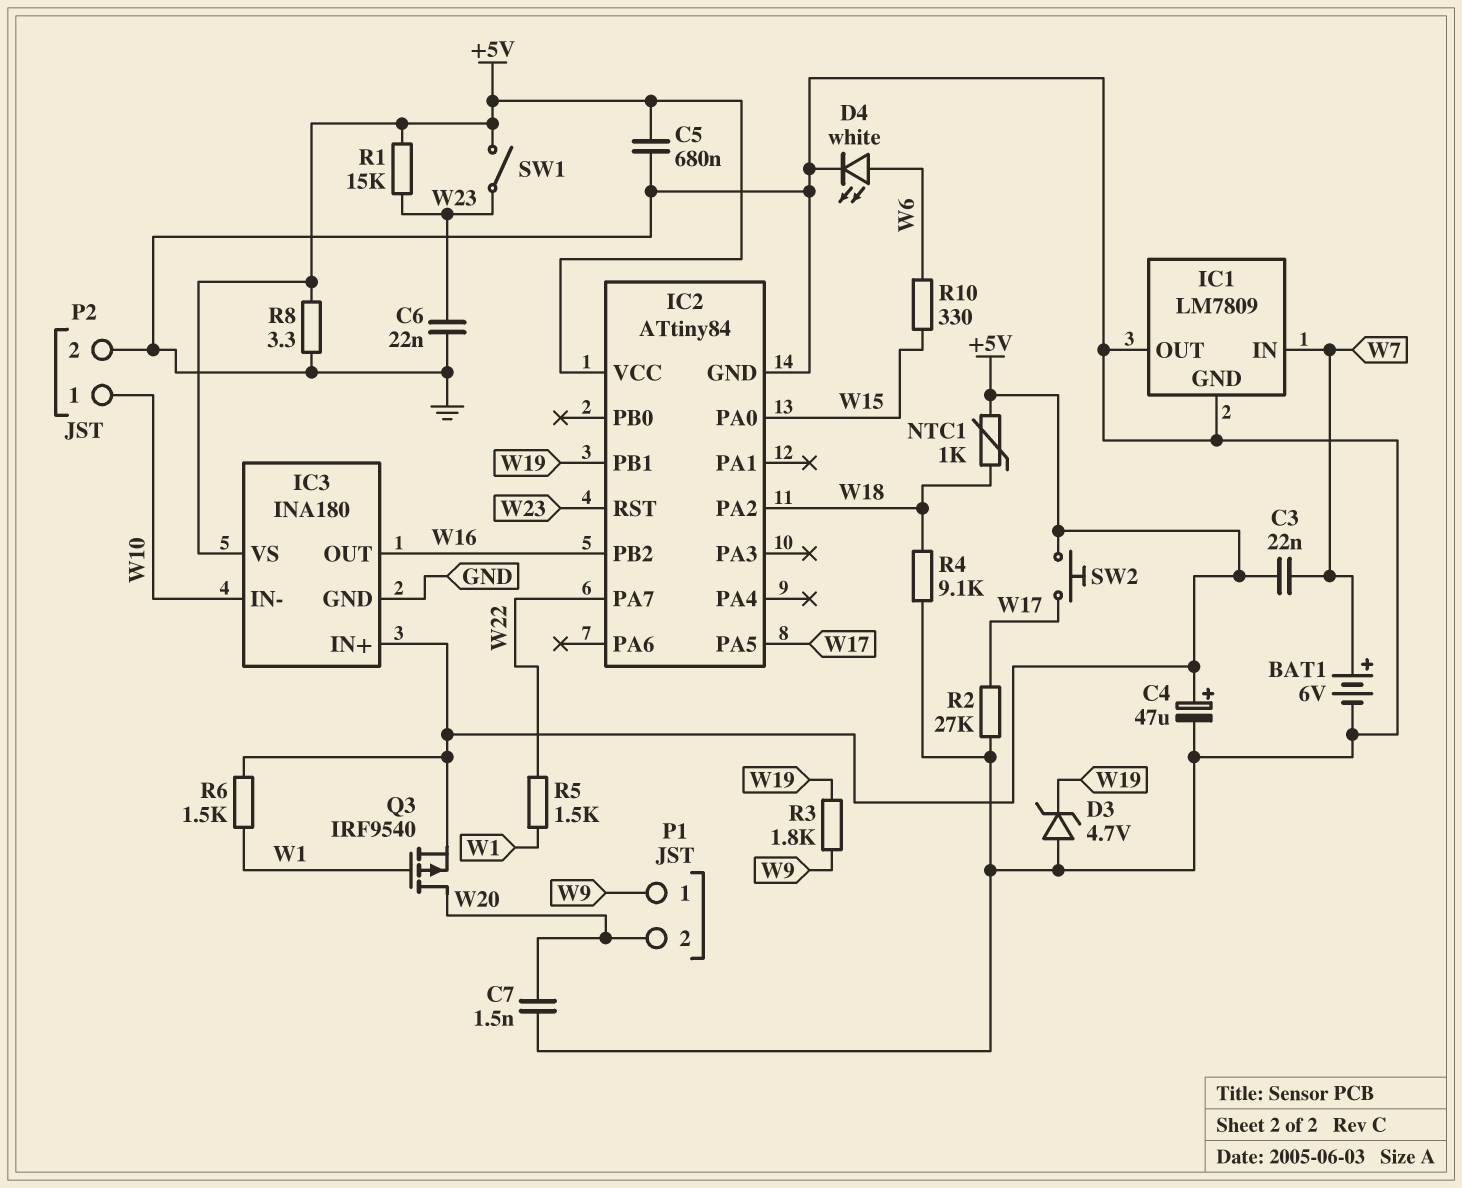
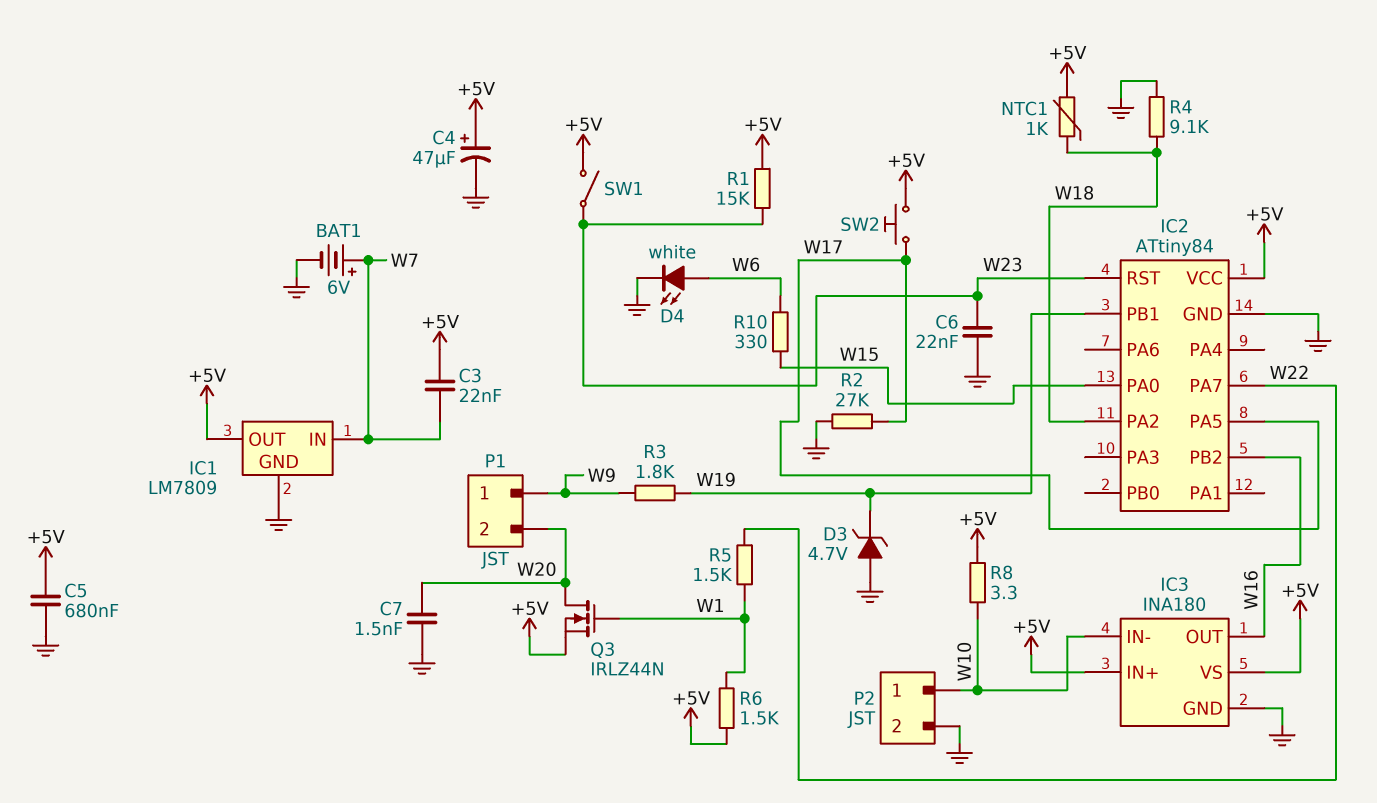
IC1 pin OUT: GND -> +5V
Q3: PMOS IRF9540 (G W1, D W20, S +5V) -> NMOS IRLZ44N (G W1, D W20, S +5V)
R8: 3.3 (+5V, GND) -> 3.3 (+5V, W10)

